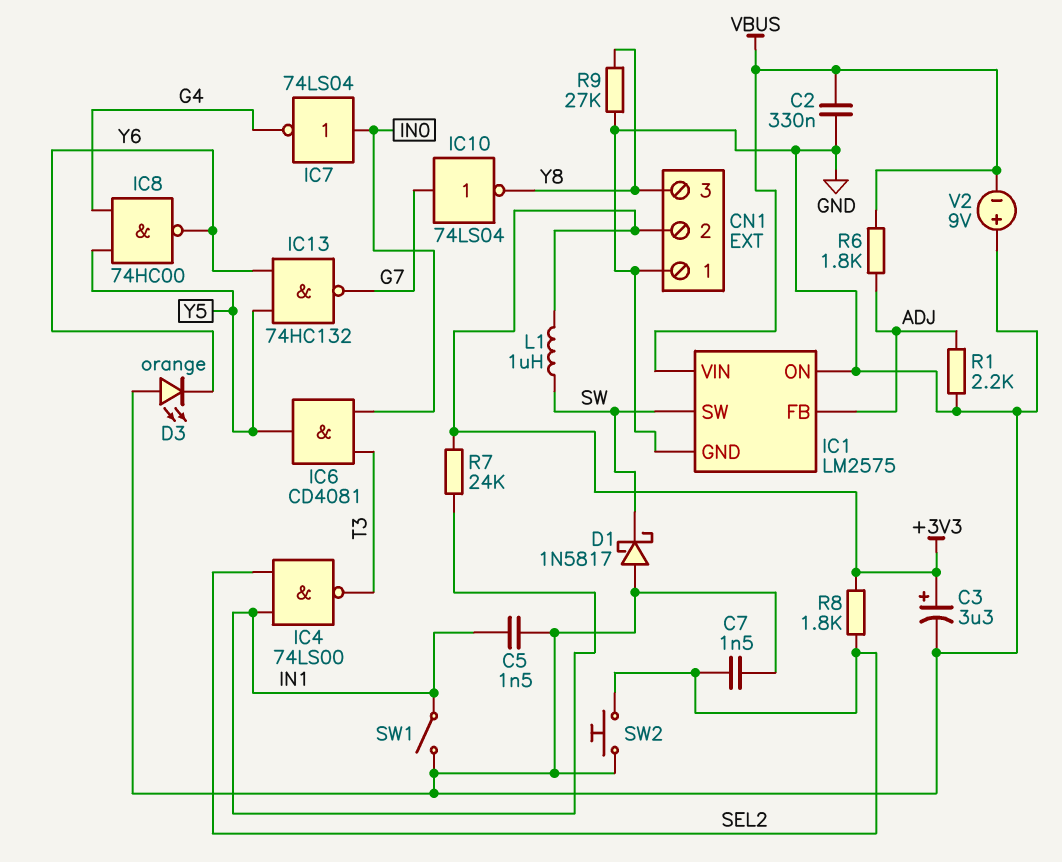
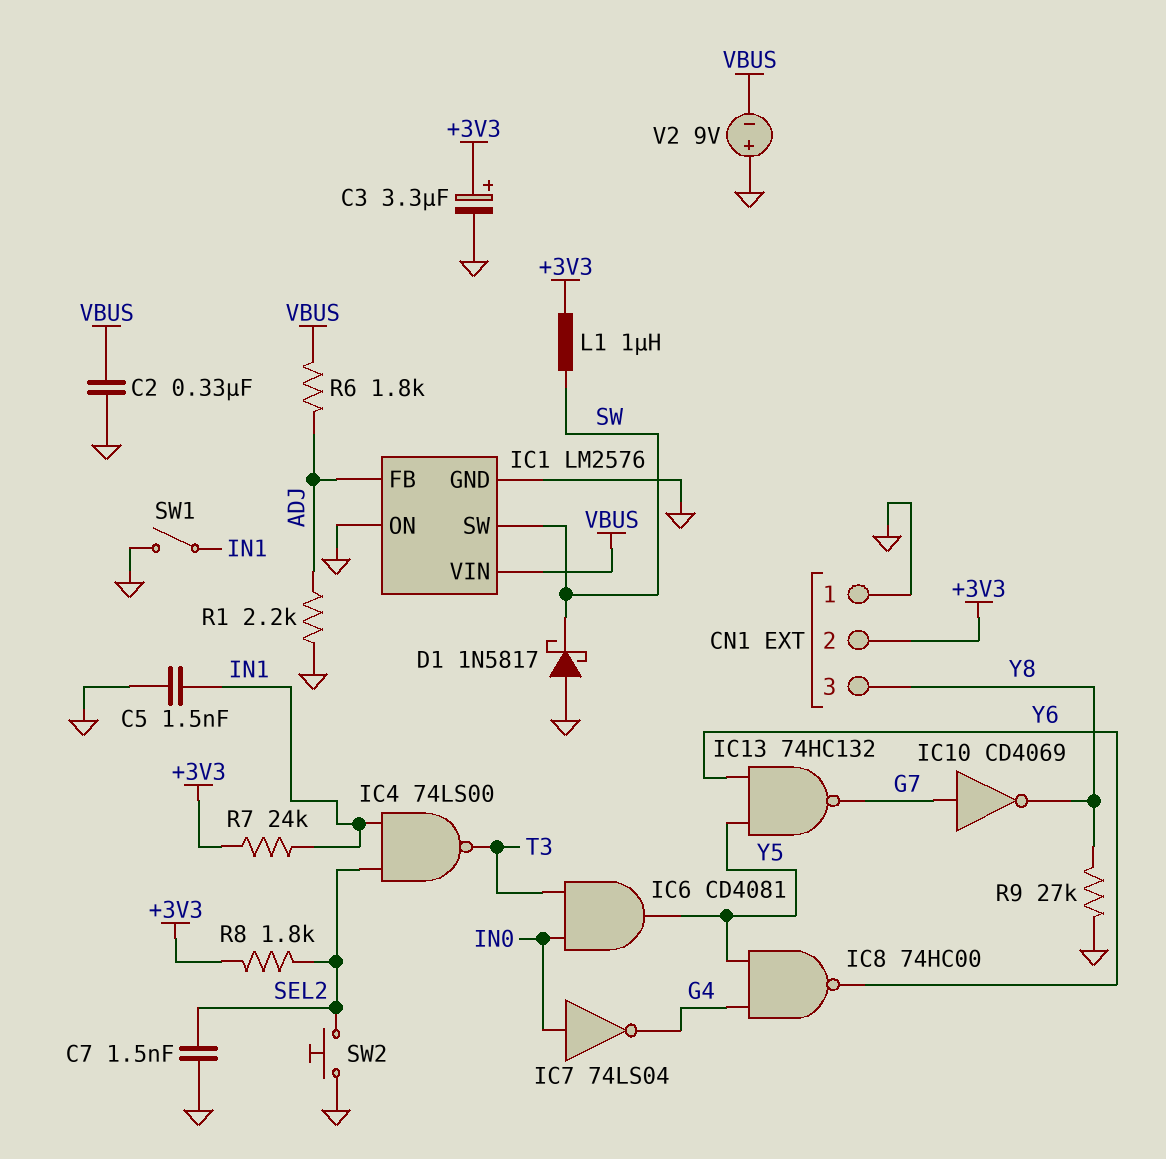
D3: LED orange (A GND, K Y6) -> none
IC1: LM2575 -> LM2576
IC10: NOT 74LS04 (in G7, out Y8) -> NOT CD4069 (in G7, out Y8)

